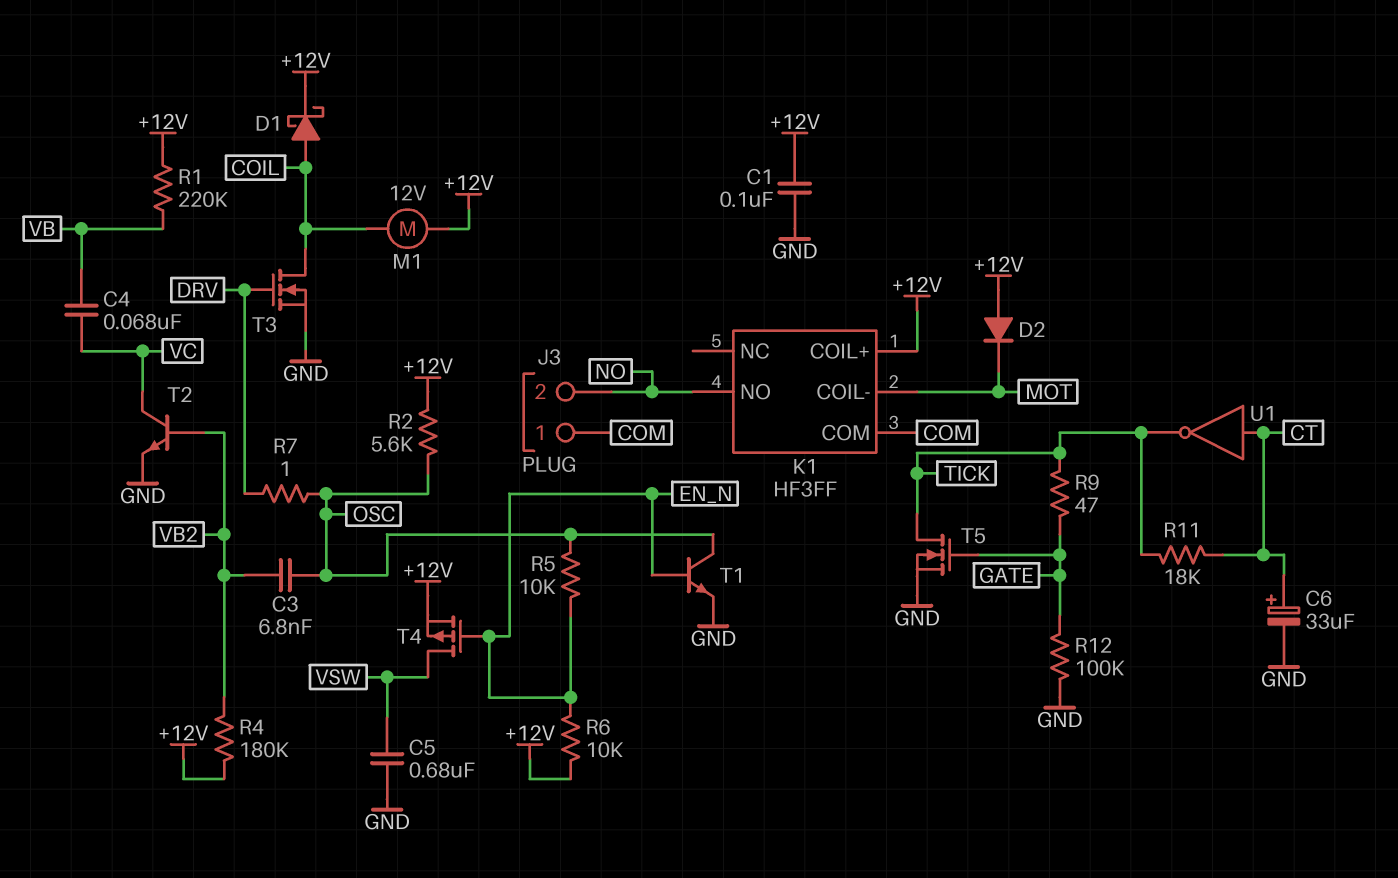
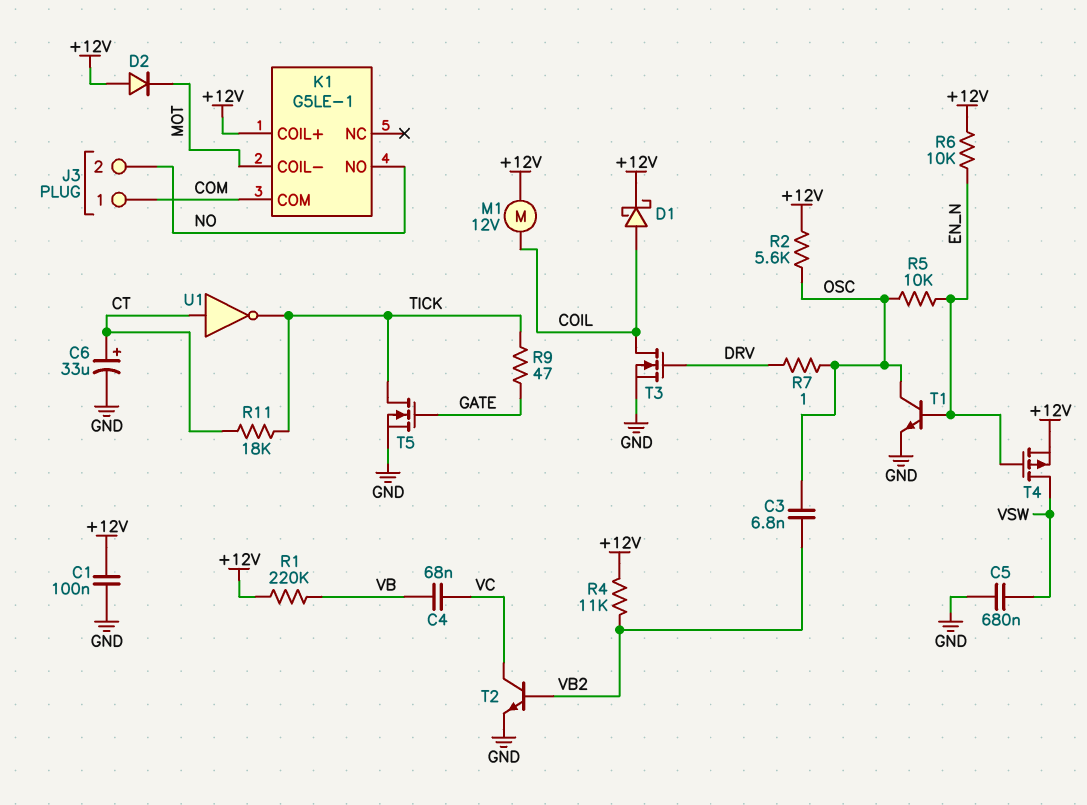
K1: HF3FF -> G5LE-1
R4: 180k (+12V, VB2) -> 11k (+12V, VB2)
R12: 100k (GATE, GND) -> none

